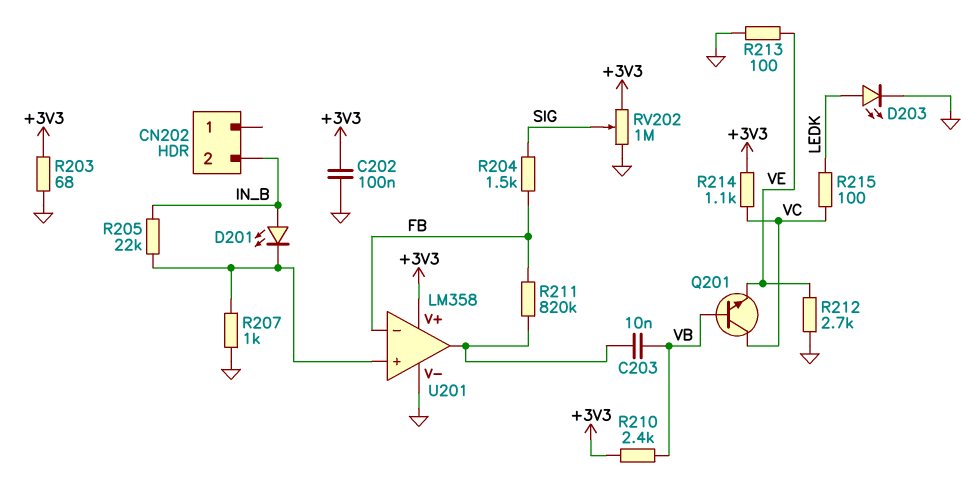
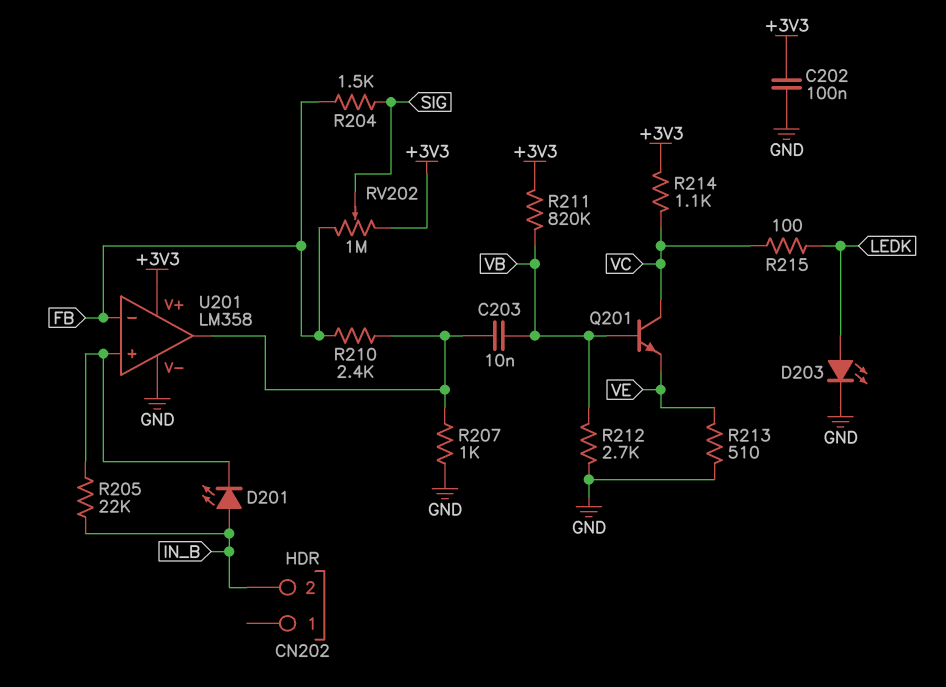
R203: 68 (+3V3, GND) -> none
R207: 1k (GND, U201/in+) -> 1k (GND, U201/out)
R210: 2.4k (+3V3, VB) -> 2.4k (FB, U201/out)
R211: 820k (FB, U201/out) -> 820k (+3V3, VB)
R212: 2.7k (GND, VE) -> 2.7k (GND, VB)
R213: 100 (GND, VE) -> 510 (GND, VE)
RV202: 1M (+3V3, GND, wiper SIG) -> 1M (+3V3, FB, wiper SIG)

